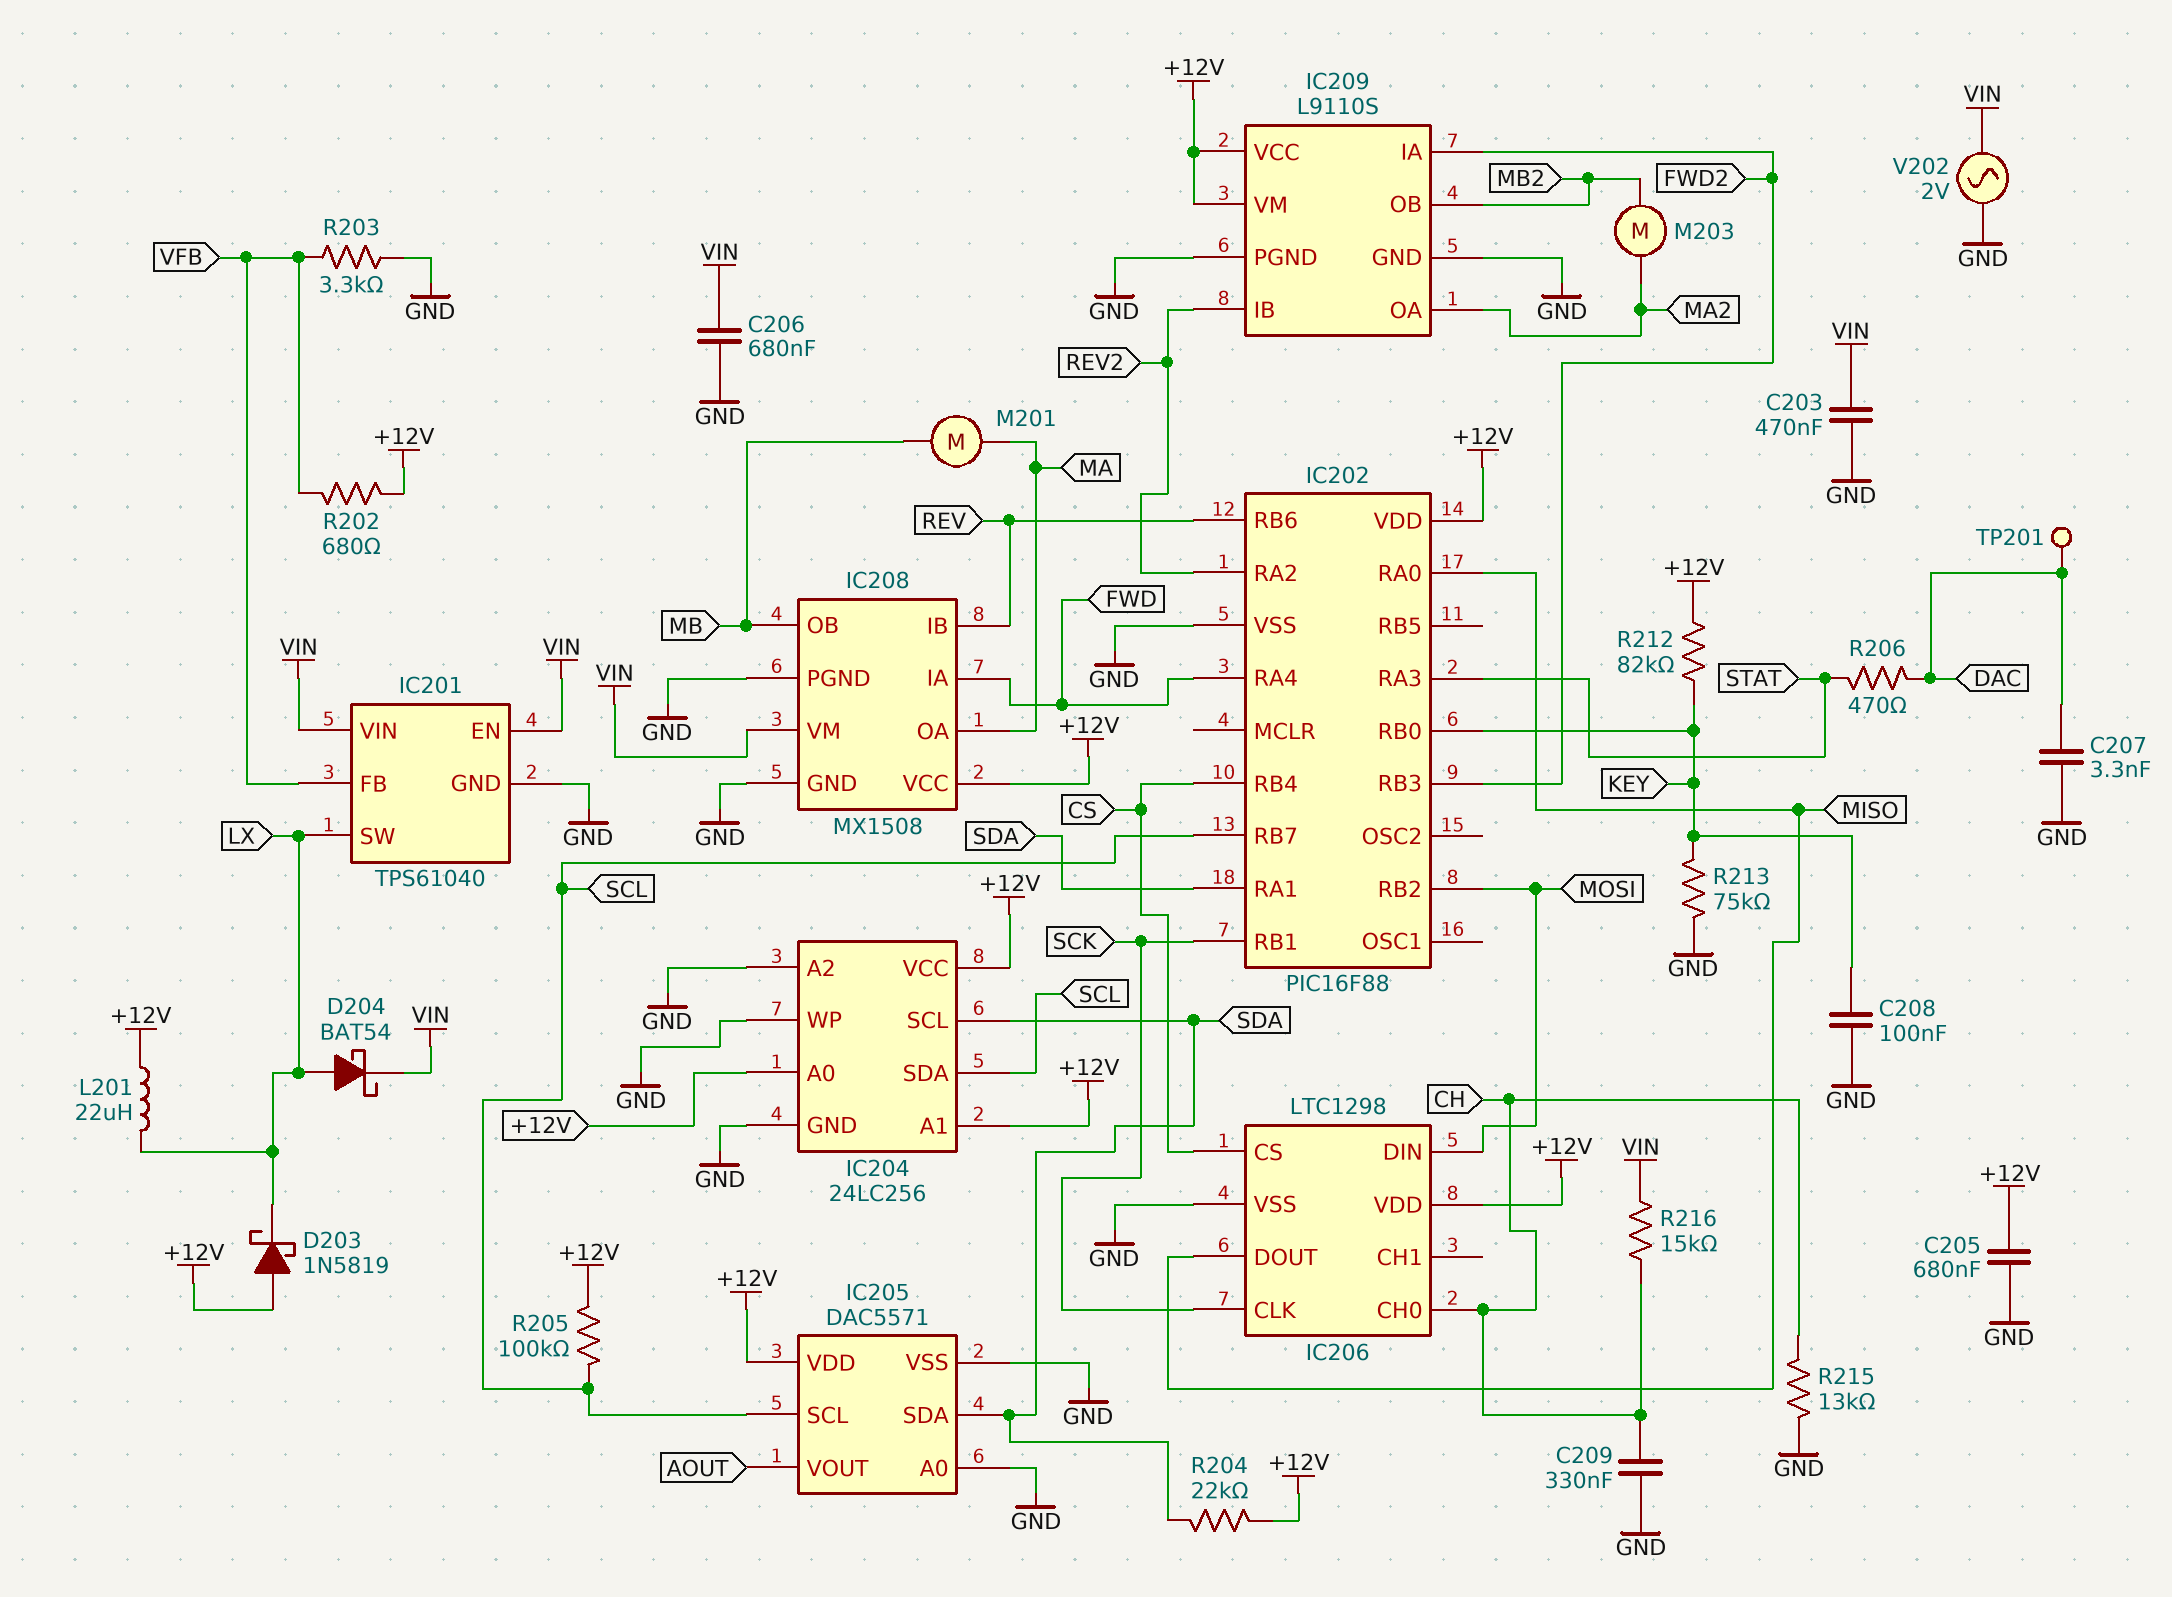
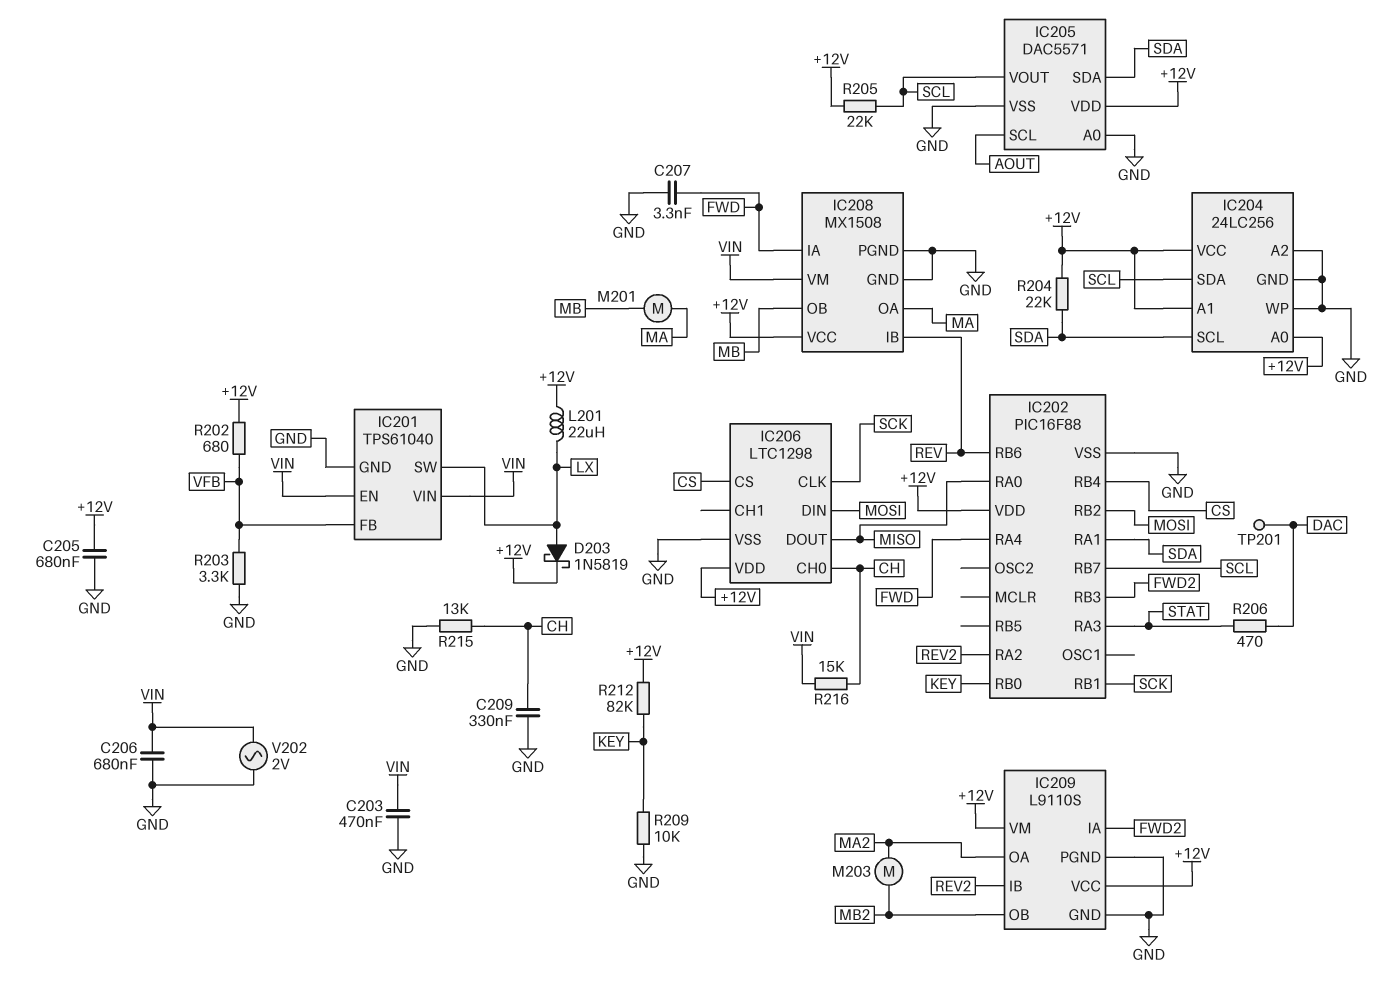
C207: 3.3nF (DAC, GND) -> 3.3nF (FWD, GND)
C208: 100nF (GND, KEY) -> none
D203: schottky 1N5819 (A +12V, K LX) -> schottky 1N5819 (A LX, K +12V)
D204: schottky BAT54 (A LX, K VIN) -> none
IC205 pin SCL: SCL -> AOUT
IC205 pin VOUT: AOUT -> SCL
R205: 100k (+12V, SCL) -> 22k (+12V, SCL)
R209: none -> 10k (GND, KEY)
R213: 75k (GND, KEY) -> none

